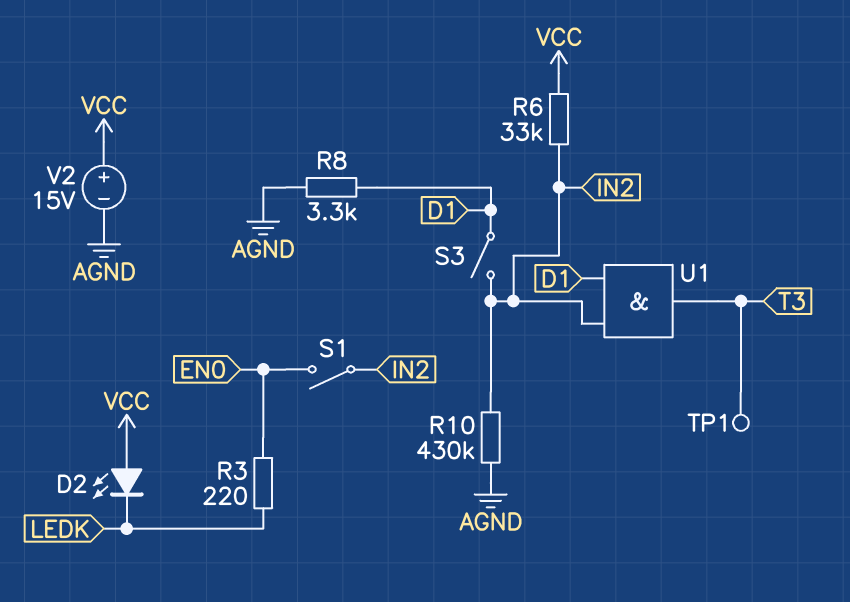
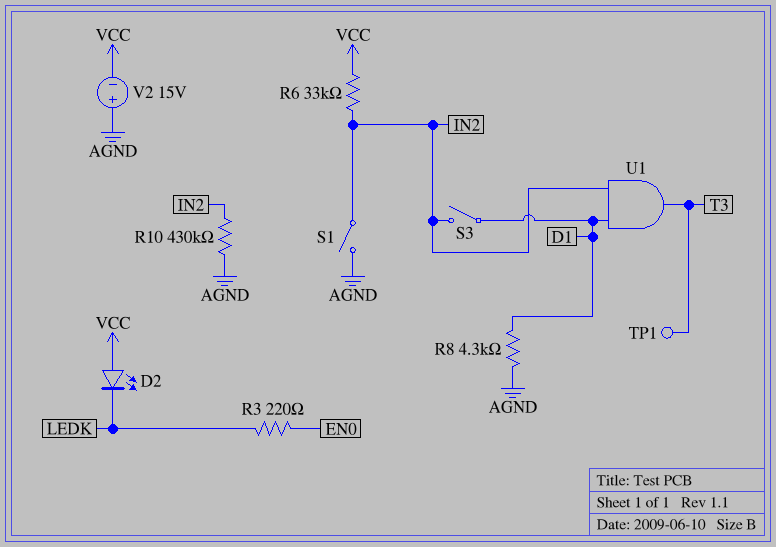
R8: 3.3k (AGND, D1) -> 4.3k (AGND, D1)
S1: switch (EN0, IN2) -> switch (AGND, IN2)
V2: 15V (plus VCC, minus AGND) -> 15V (plus AGND, minus VCC)

